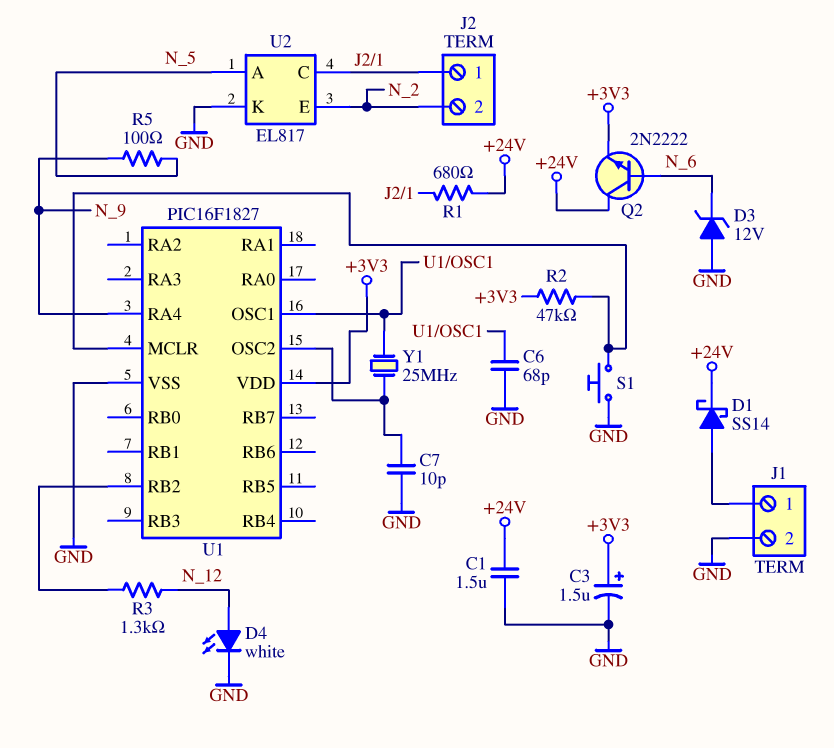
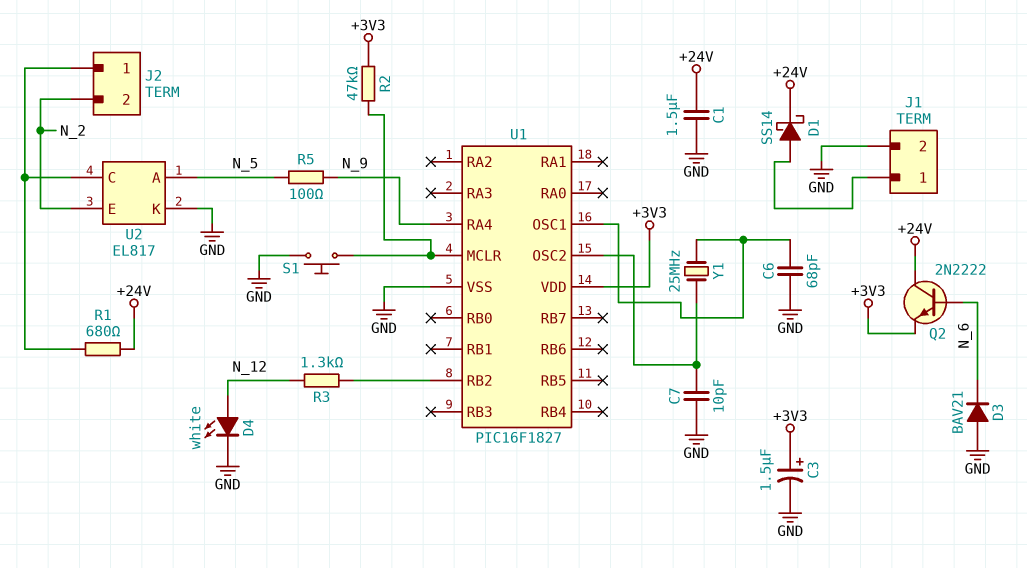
D3: zener 12V (A GND, K N_6) -> diode BAV21 (A GND, K N_6)

